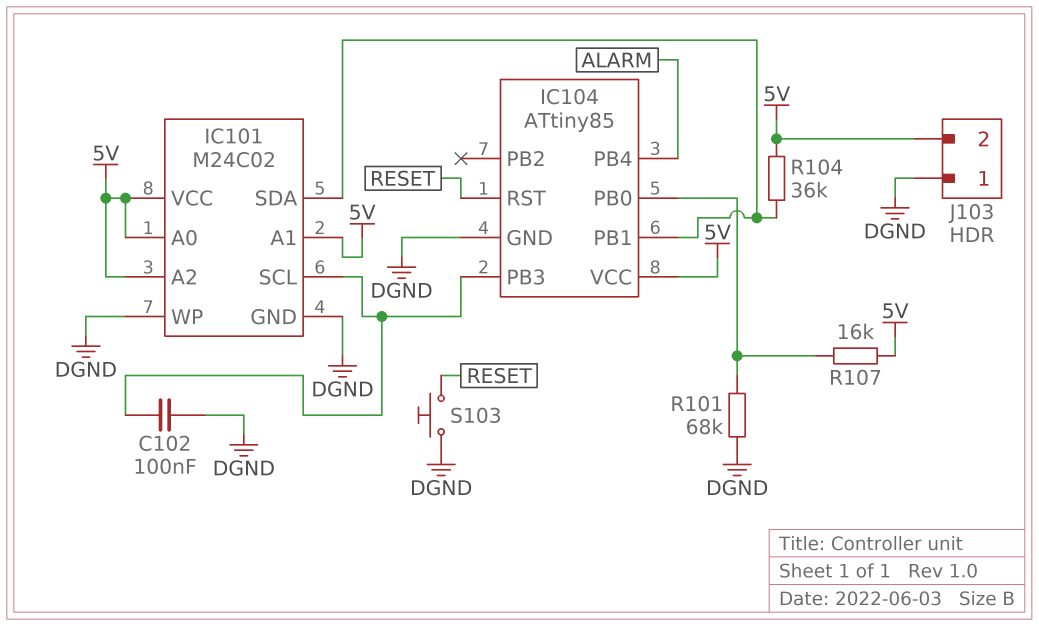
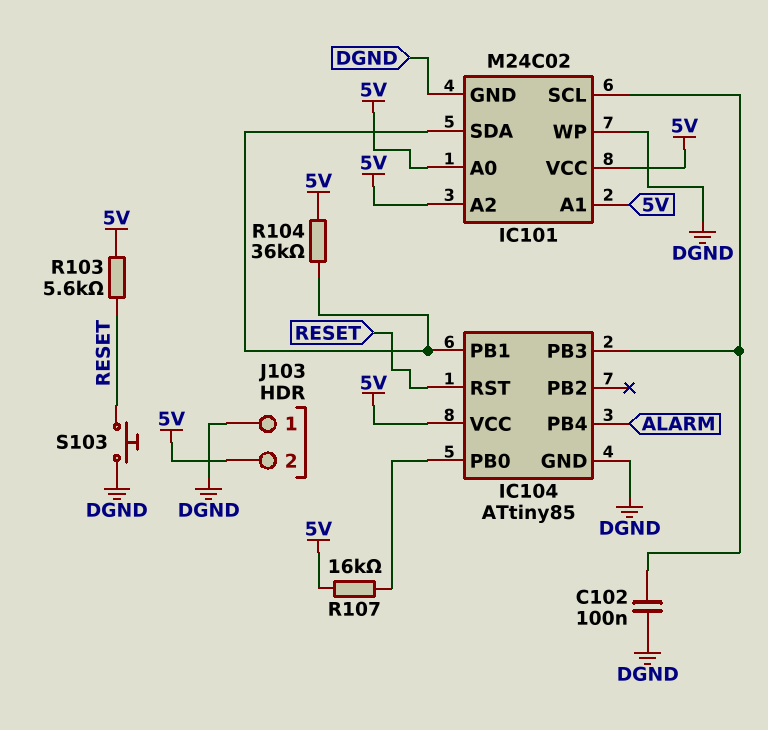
R101: 68k (DGND, IC104/PB0) -> none
R103: none -> 5.6k (5V, RESET)

